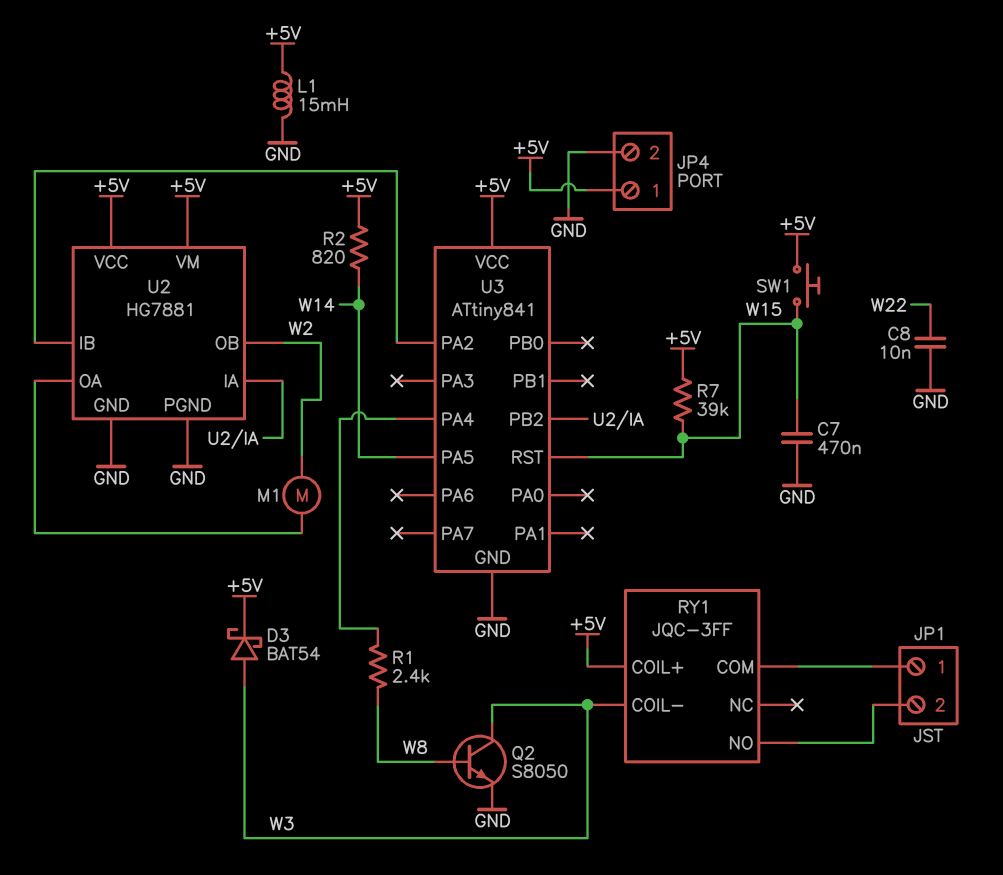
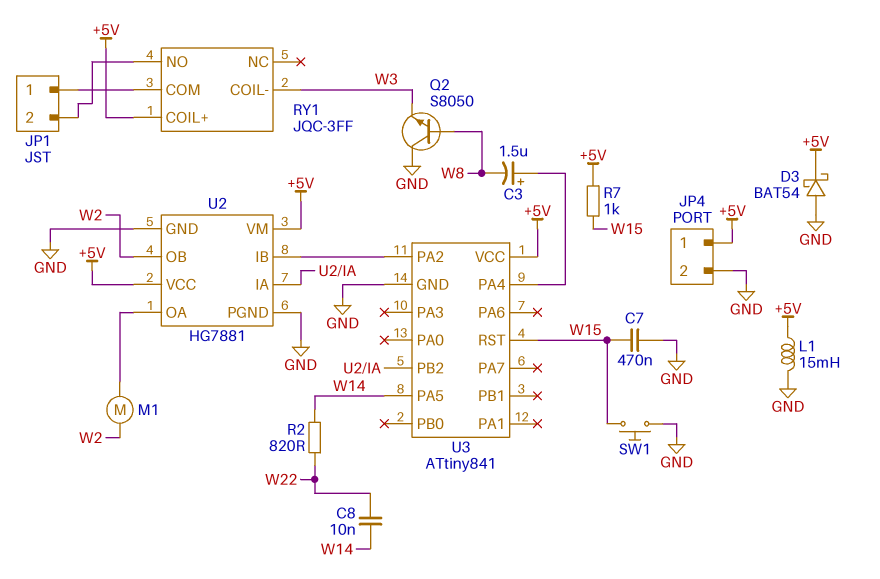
C3: none -> 1.5uF (plus U3/PA4, minus W8)
C8: 10nF (GND, W22) -> 10nF (W14, W22)
D3: schottky BAT54 (A W3, K +5V) -> schottky BAT54 (A GND, K +5V)
Q2: NPN S8050 (B W8, C W3, E GND) -> NPN S8050 (B W8, C GND, E W3)
R1: 2.4k (U3/PA4, W8) -> none
R2: 820 (+5V, W14) -> 820 (W14, W22)
R7: 39k (+5V, W15) -> 1k (+5V, W15)
SW1: button (+5V, W15) -> button (GND, W15)

